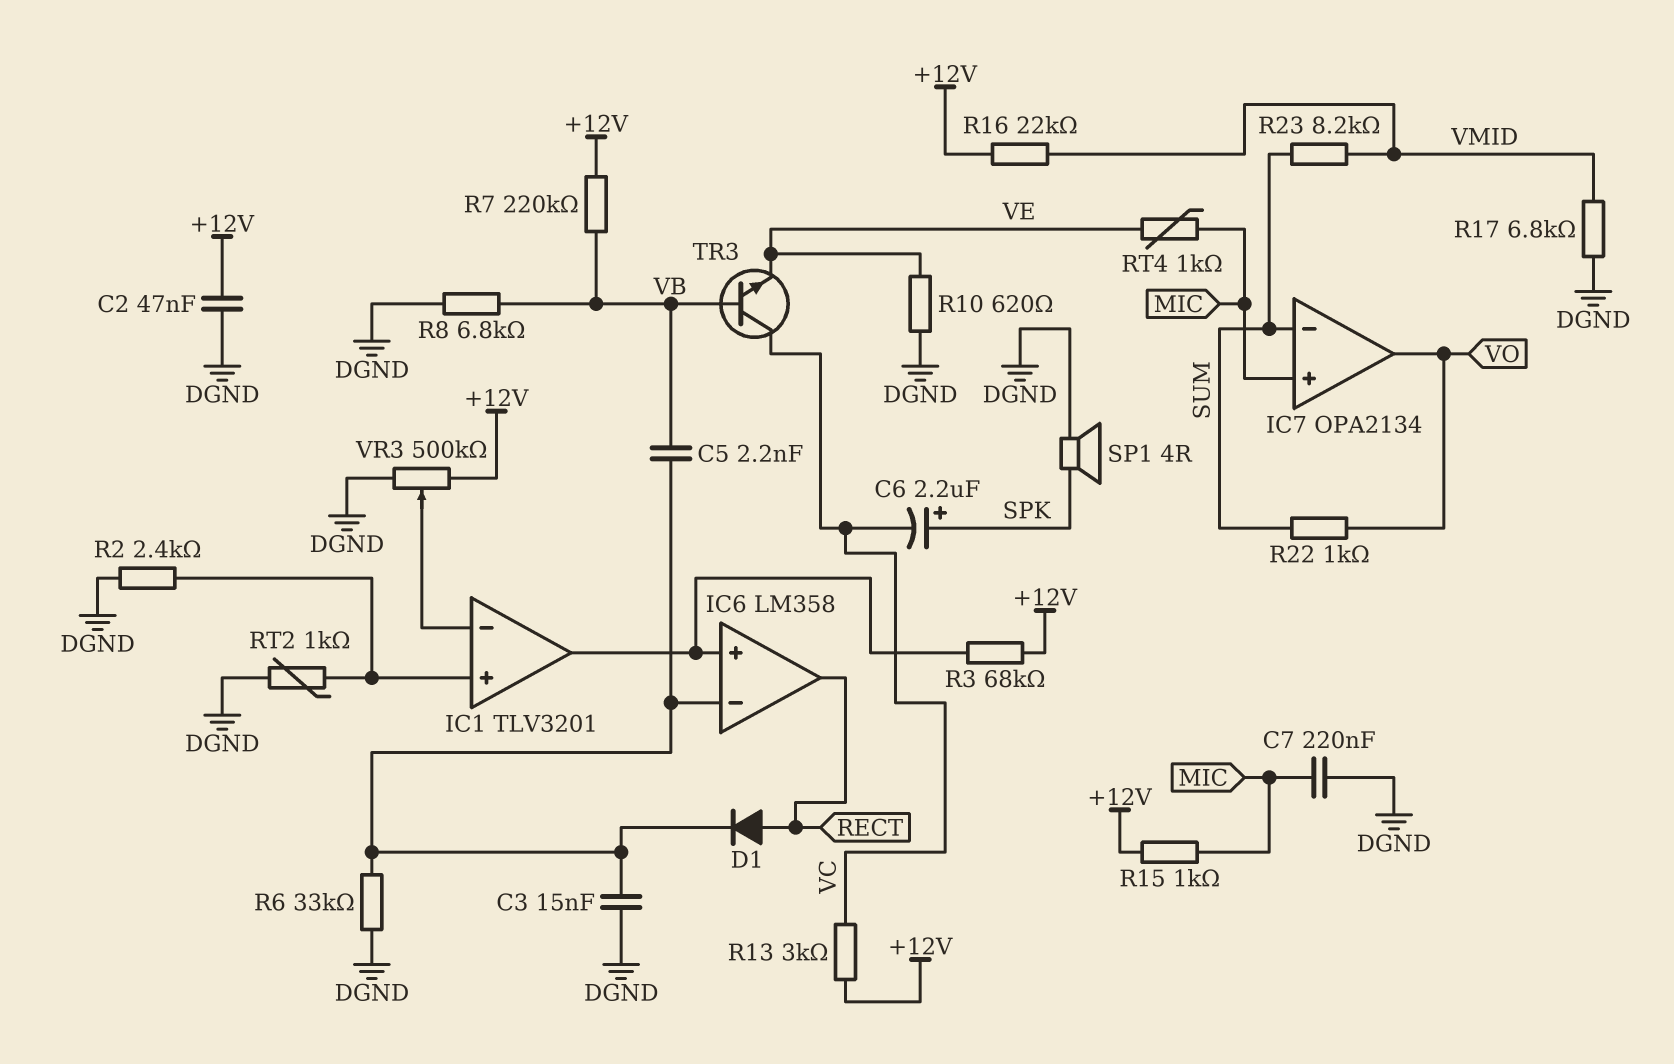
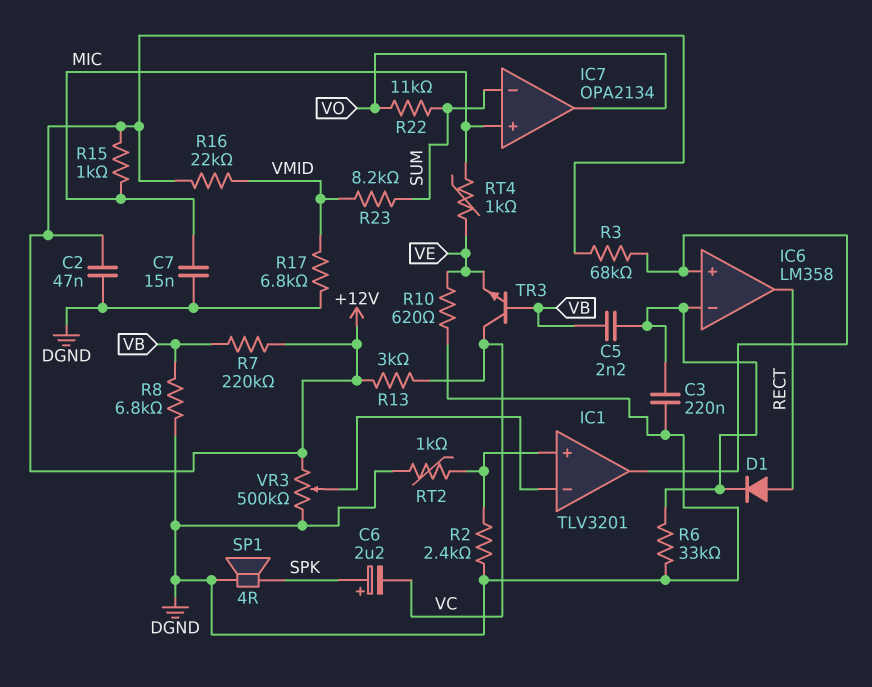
C3: 15nF (DGND, IC6/in-) -> 220nF (DGND, IC6/in-)
C7: 220nF (DGND, MIC) -> 15nF (DGND, MIC)
R22: 1k (SUM, VO) -> 11k (SUM, VO)

